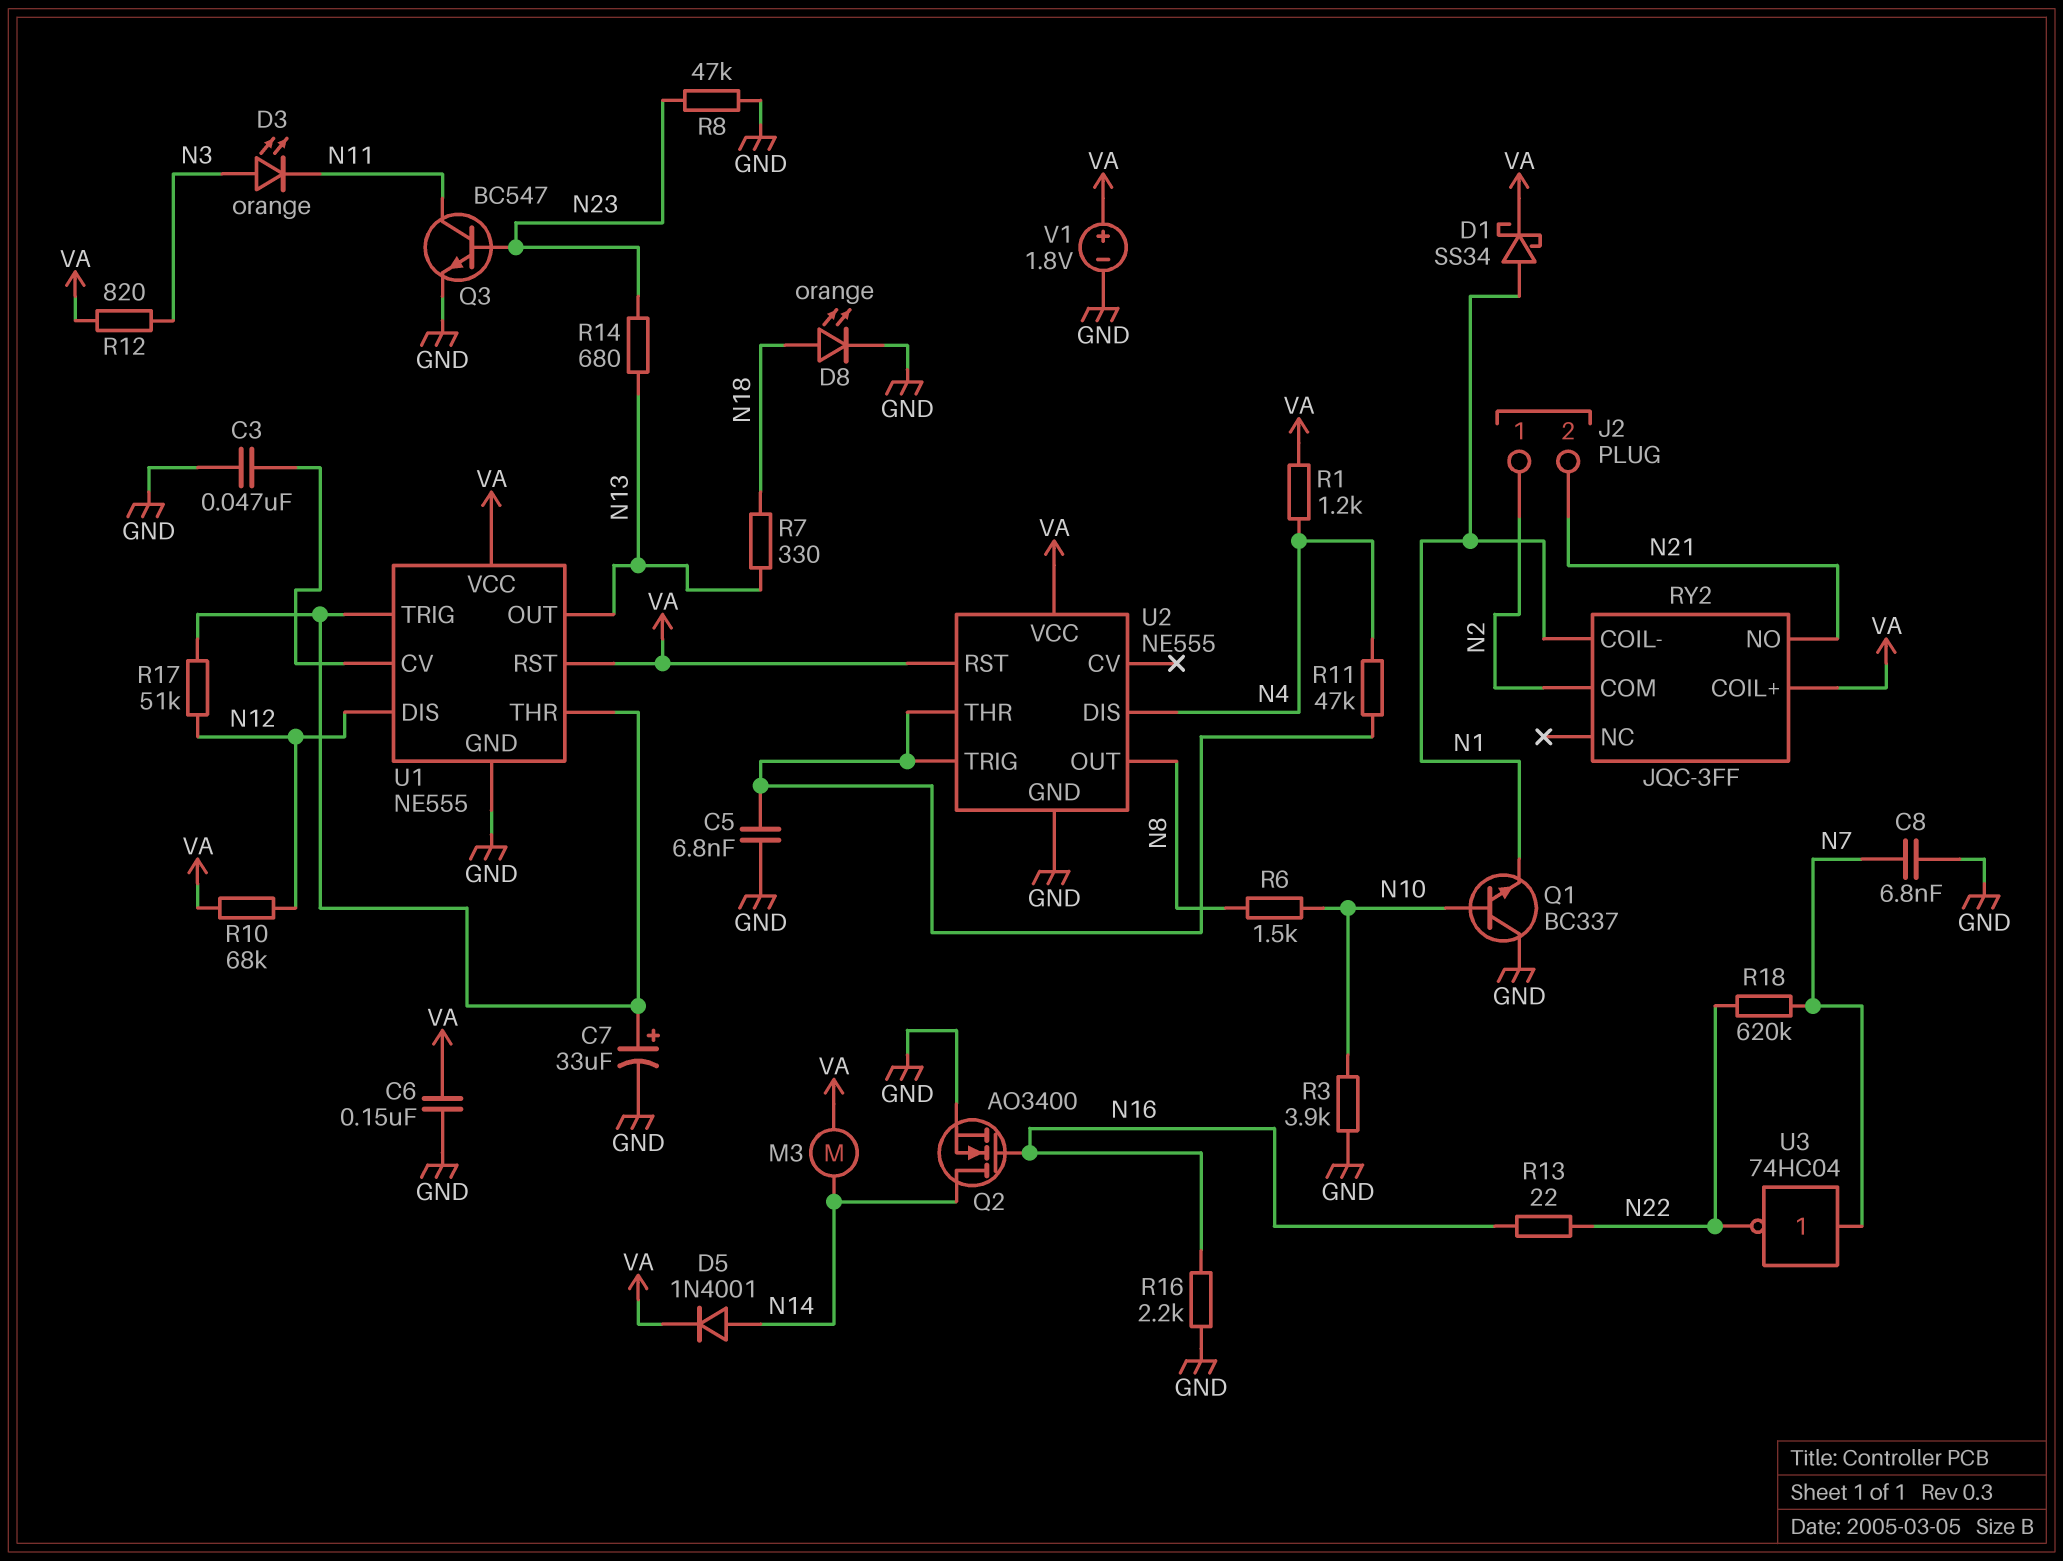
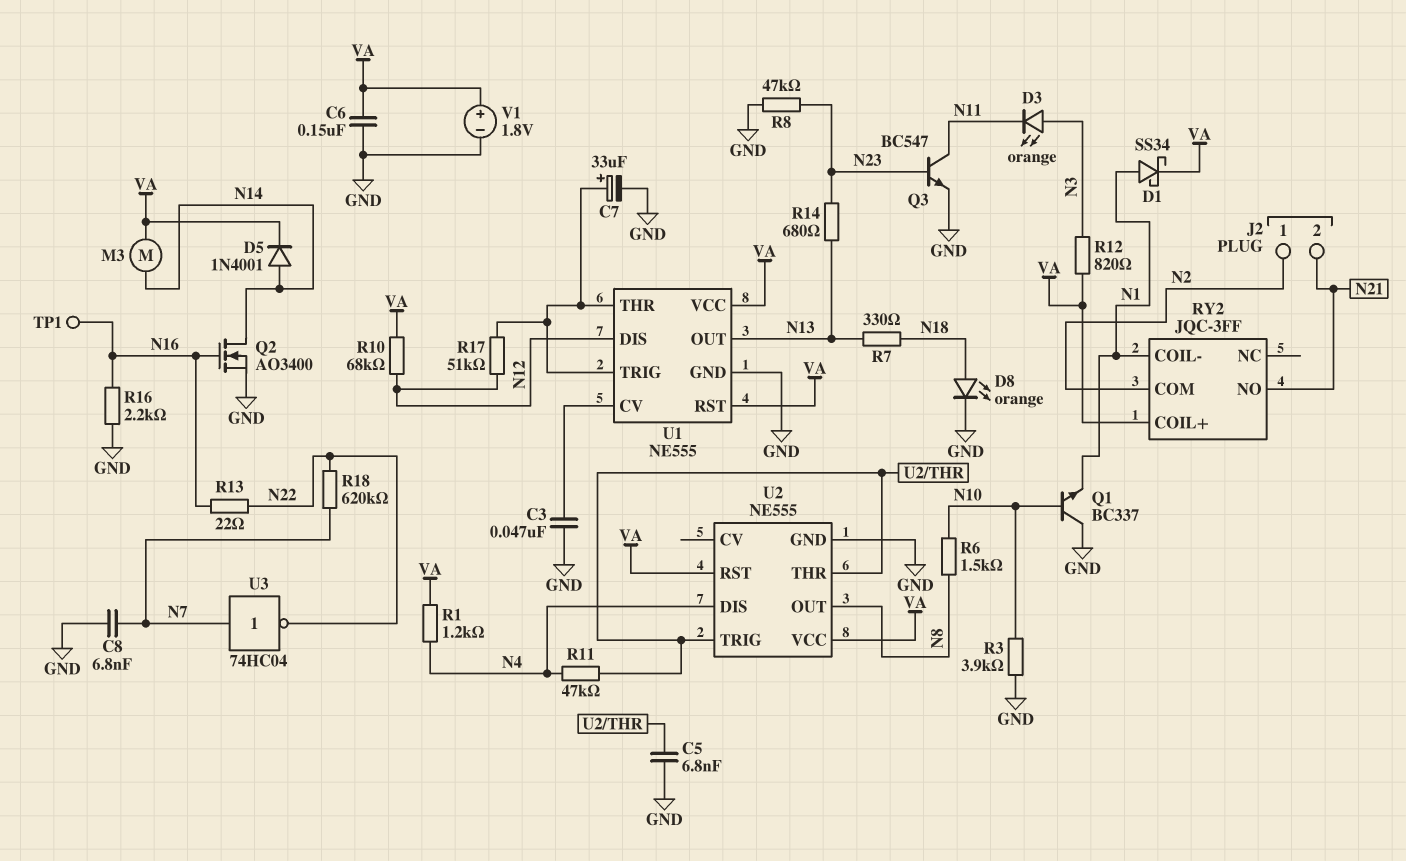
TP1: none -> test point (N16)

